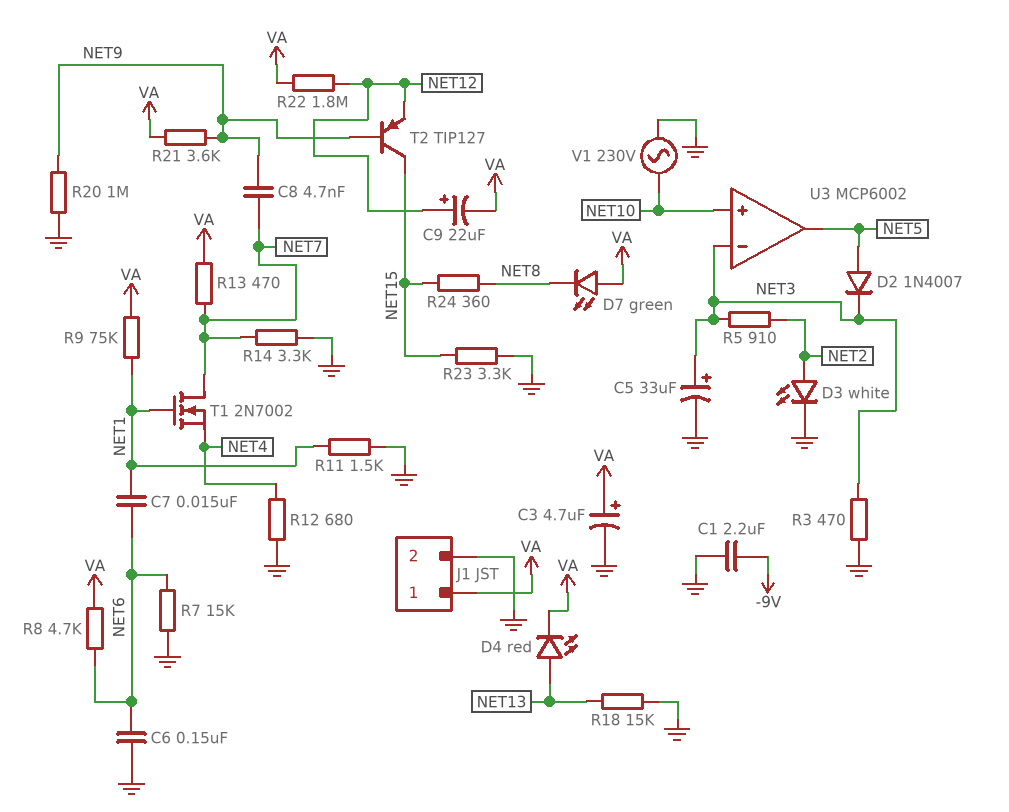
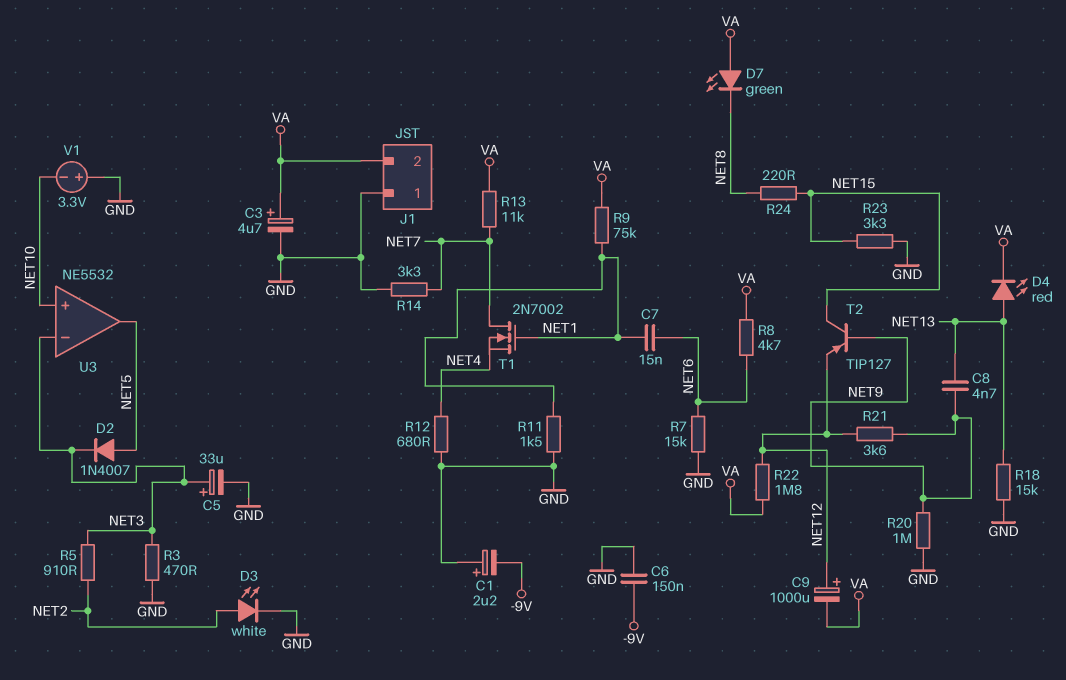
C1: 2.2uF (-9V, GND) -> 2.2uF (plus GND, minus -9V)
C6: 150nF (GND, NET6) -> 150nF (-9V, GND)
C8: 4.7nF (NET7, NET9) -> 4.7nF (NET9, NET13)
C9: 22uF (plus NET12, minus VA) -> 1000uF (plus NET12, minus VA)
J1 pin 1: VA -> GND
J1 pin 2: GND -> VA
R13: 470 (NET7, VA) -> 11k (NET7, VA)
R21: 3.6k (NET9, VA) -> 3.6k (NET9, NET12)
R24: 360 (NET8, NET15) -> 220 (NET8, NET15)
U3: MCP6002 -> NE5532
V1: AC 230V (GND, NET10) -> 3.3V (plus GND, minus NET10)

